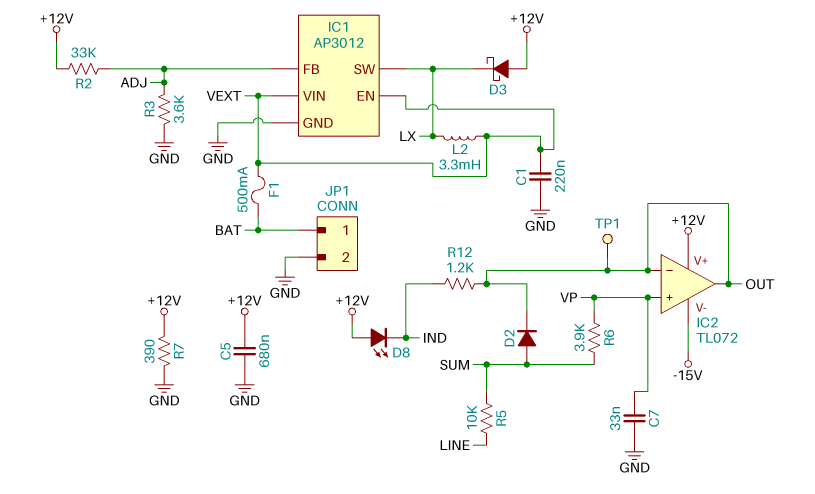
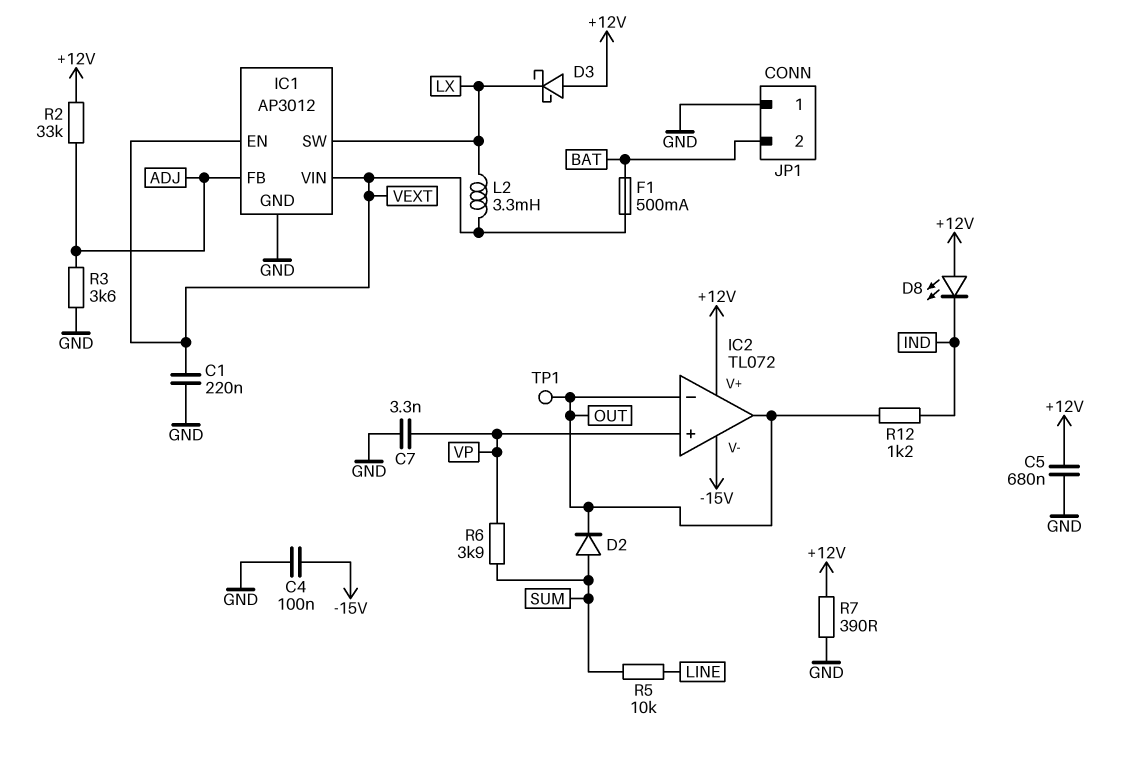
C4: none -> 100nF (-15V, GND)
C7: 33nF (GND, VP) -> 3.3nF (GND, VP)
JP1 pin 1: BAT -> GND
JP1 pin 2: GND -> BAT

